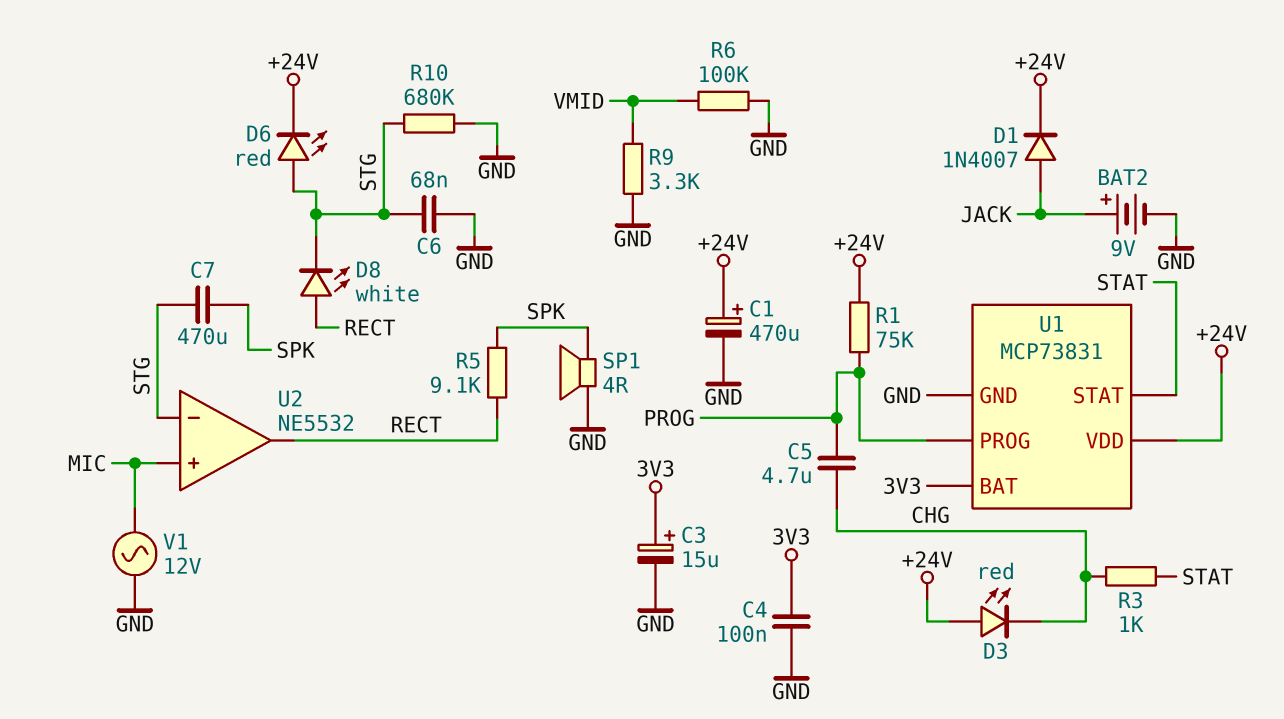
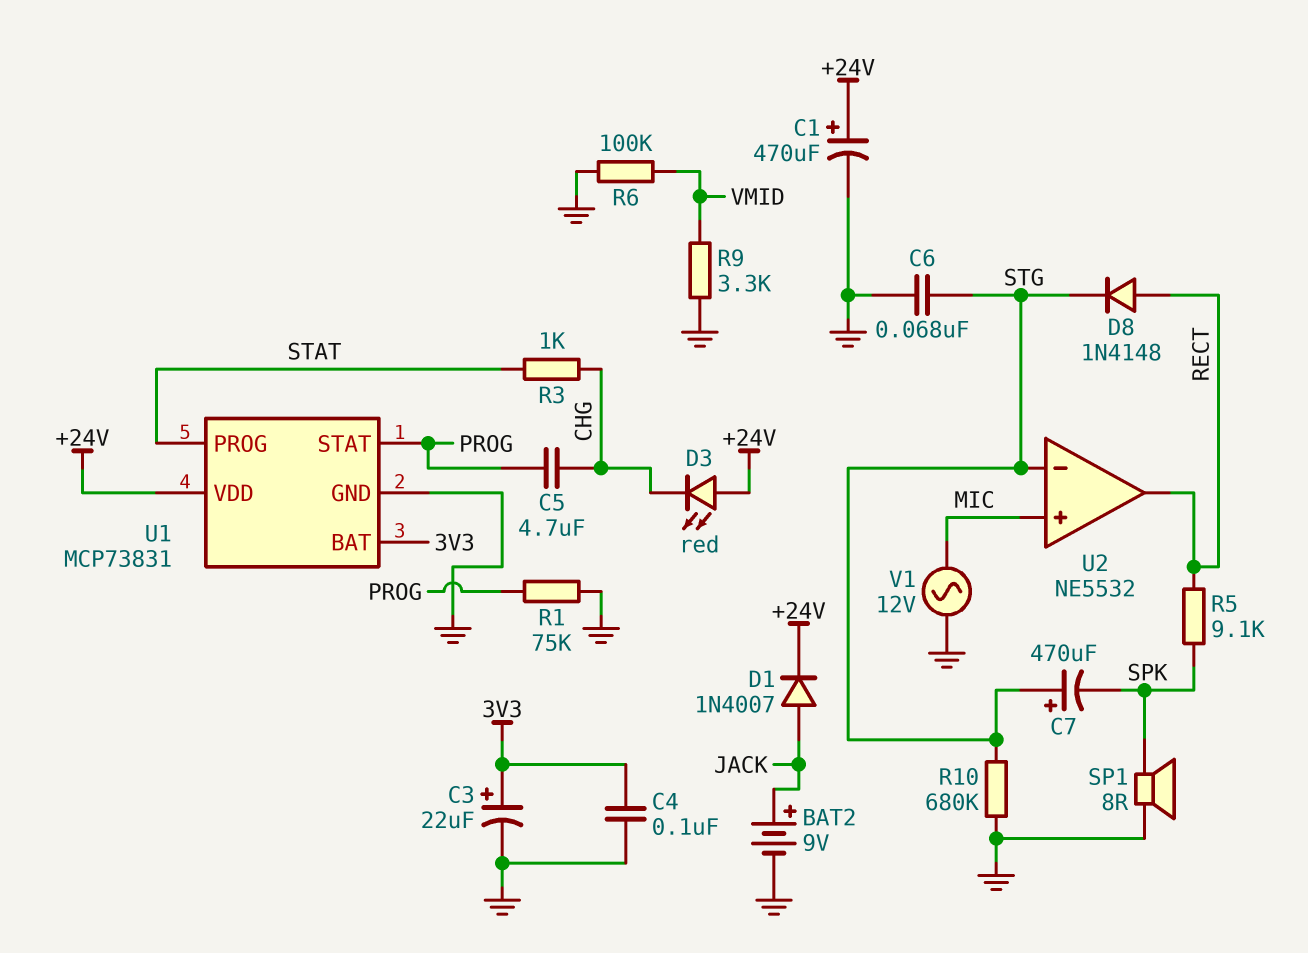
C3: 15uF (plus 3V3, minus GND) -> 22uF (plus 3V3, minus GND)
C7: 470uF (SPK, STG) -> 470uF (plus STG, minus SPK)
D6: LED red (A STG, K +24V) -> none
D8: LED white (A RECT, K STG) -> diode 1N4148 (A RECT, K STG)
R1: 75k (+24V, PROG) -> 75k (GND, PROG)
SP1: speaker 4R (GND, SPK) -> speaker 8R (GND, SPK)
U1 pin PROG: PROG -> STAT
U1 pin STAT: STAT -> PROG

